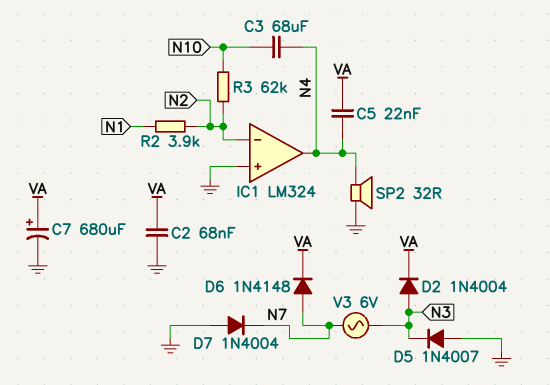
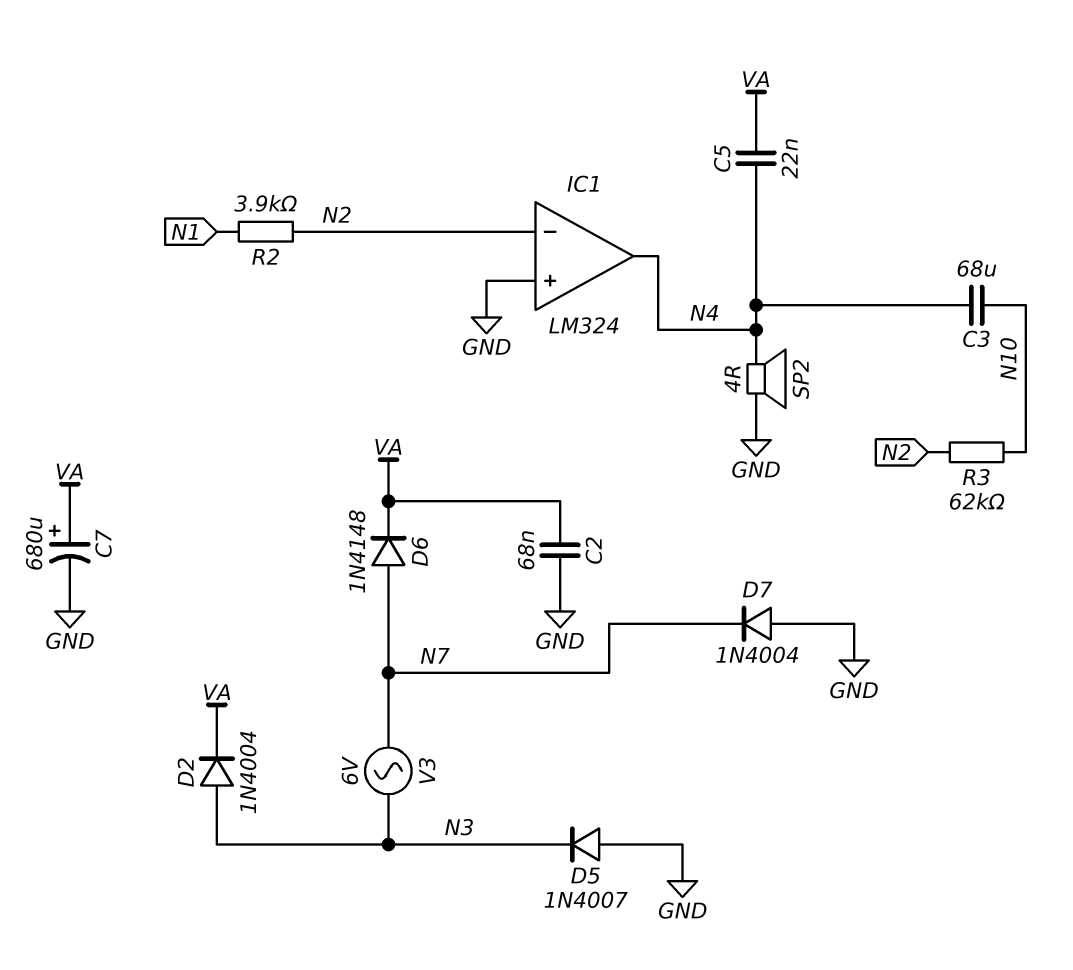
SP2: speaker 32R (GND, N4) -> speaker 4R (GND, N4)

